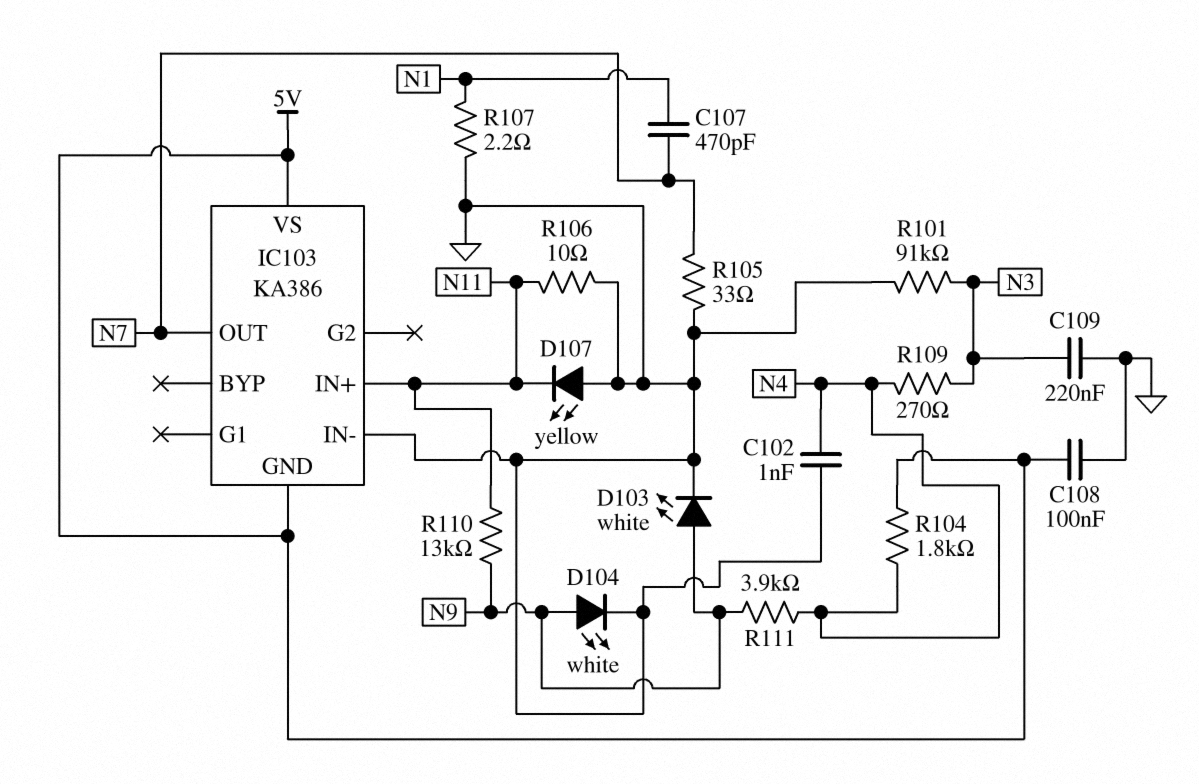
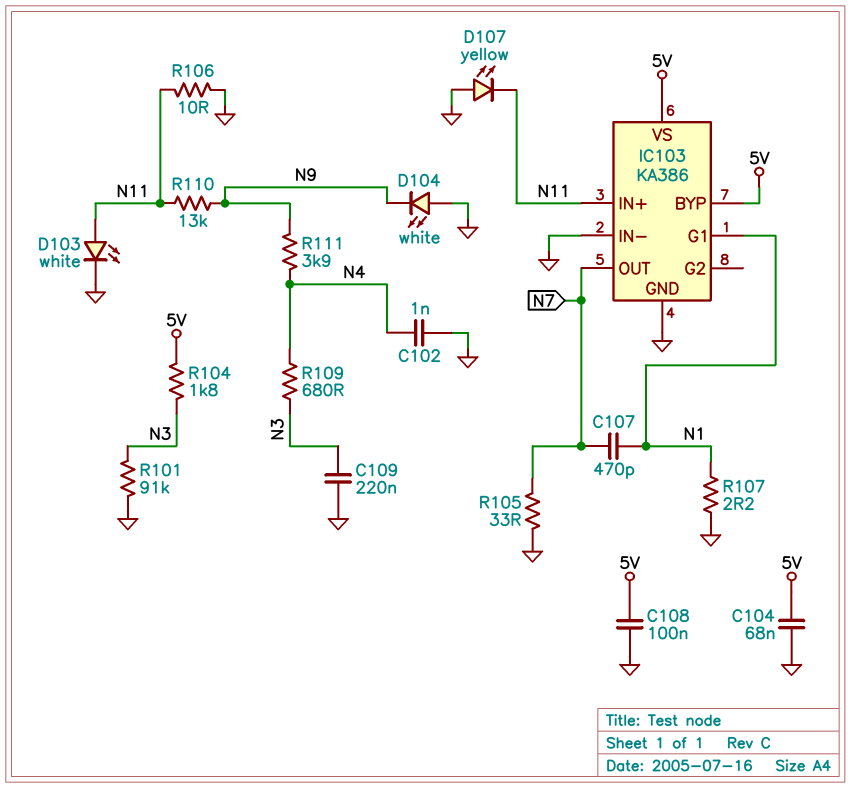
C104: none -> 68nF (5V, GND)
D103: LED white (A N9, K GND) -> LED white (A N11, K GND)
D104: LED white (A N9, K GND) -> LED white (A GND, K N9)
IC103 pin BYP: none -> 5V
IC103 pin G1: none -> N1
IC103 pin GND: 5V -> GND
R104: 1.8k (5V, N4) -> 1.8k (5V, N3)
R109: 270 (N3, N4) -> 680 (N3, N4)

